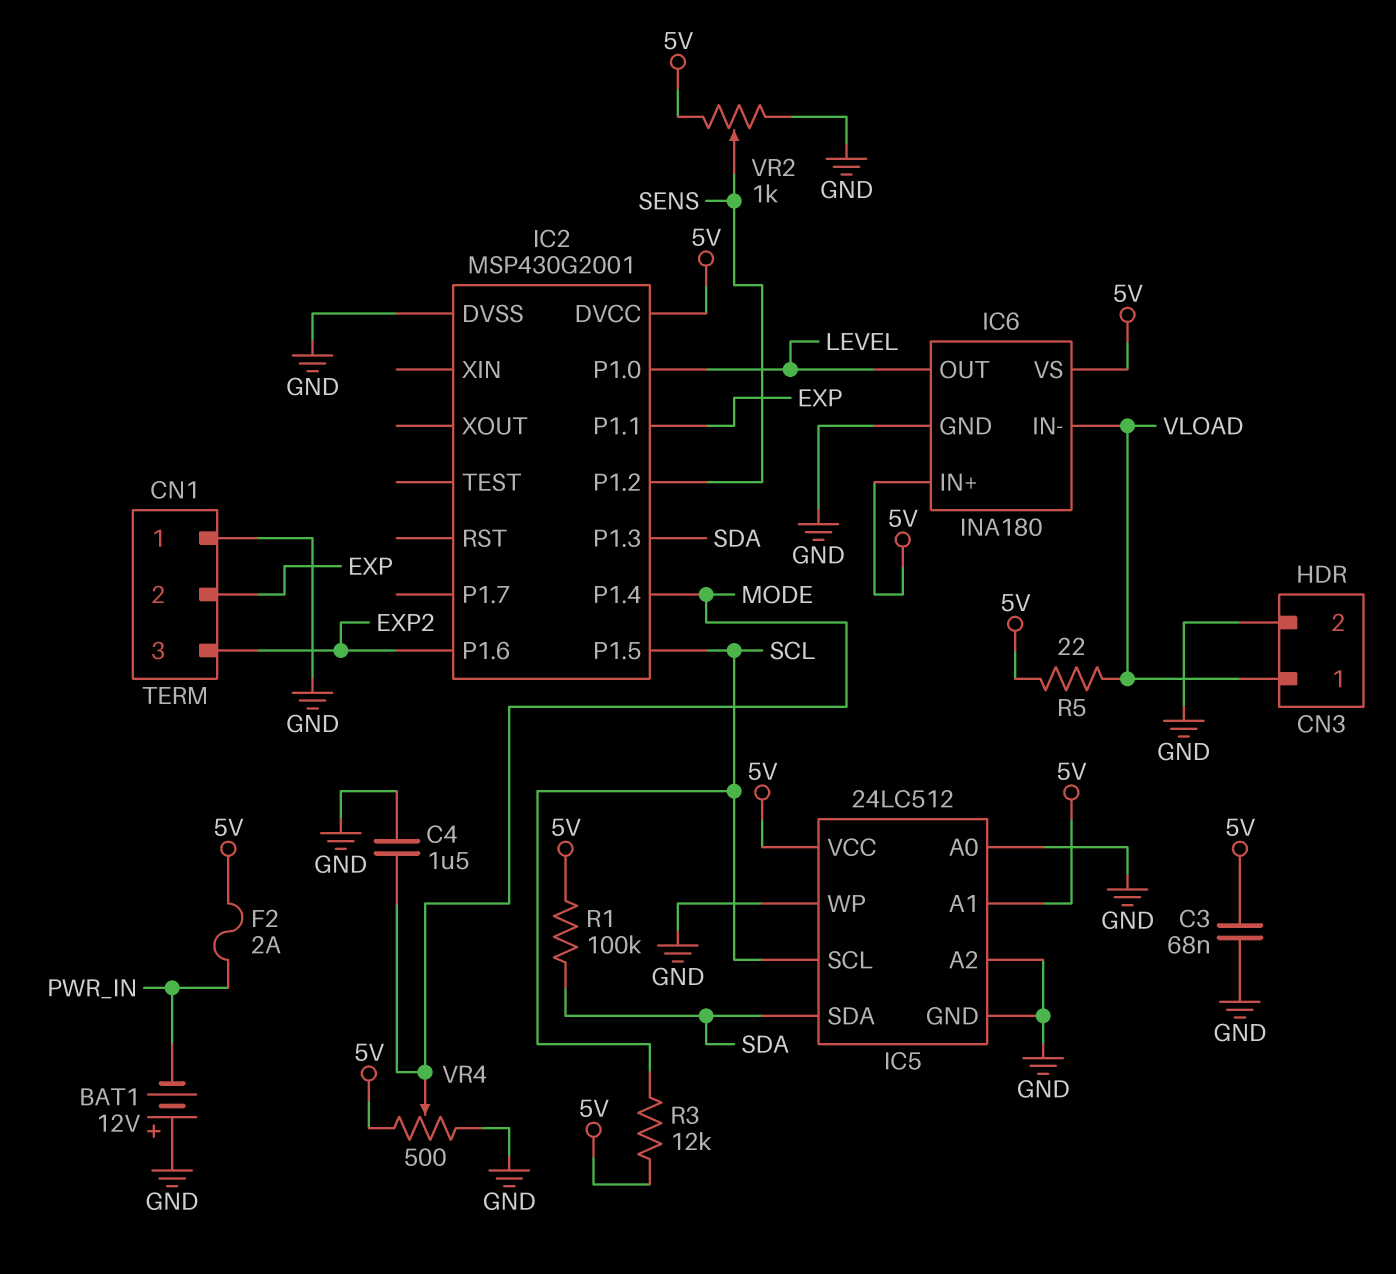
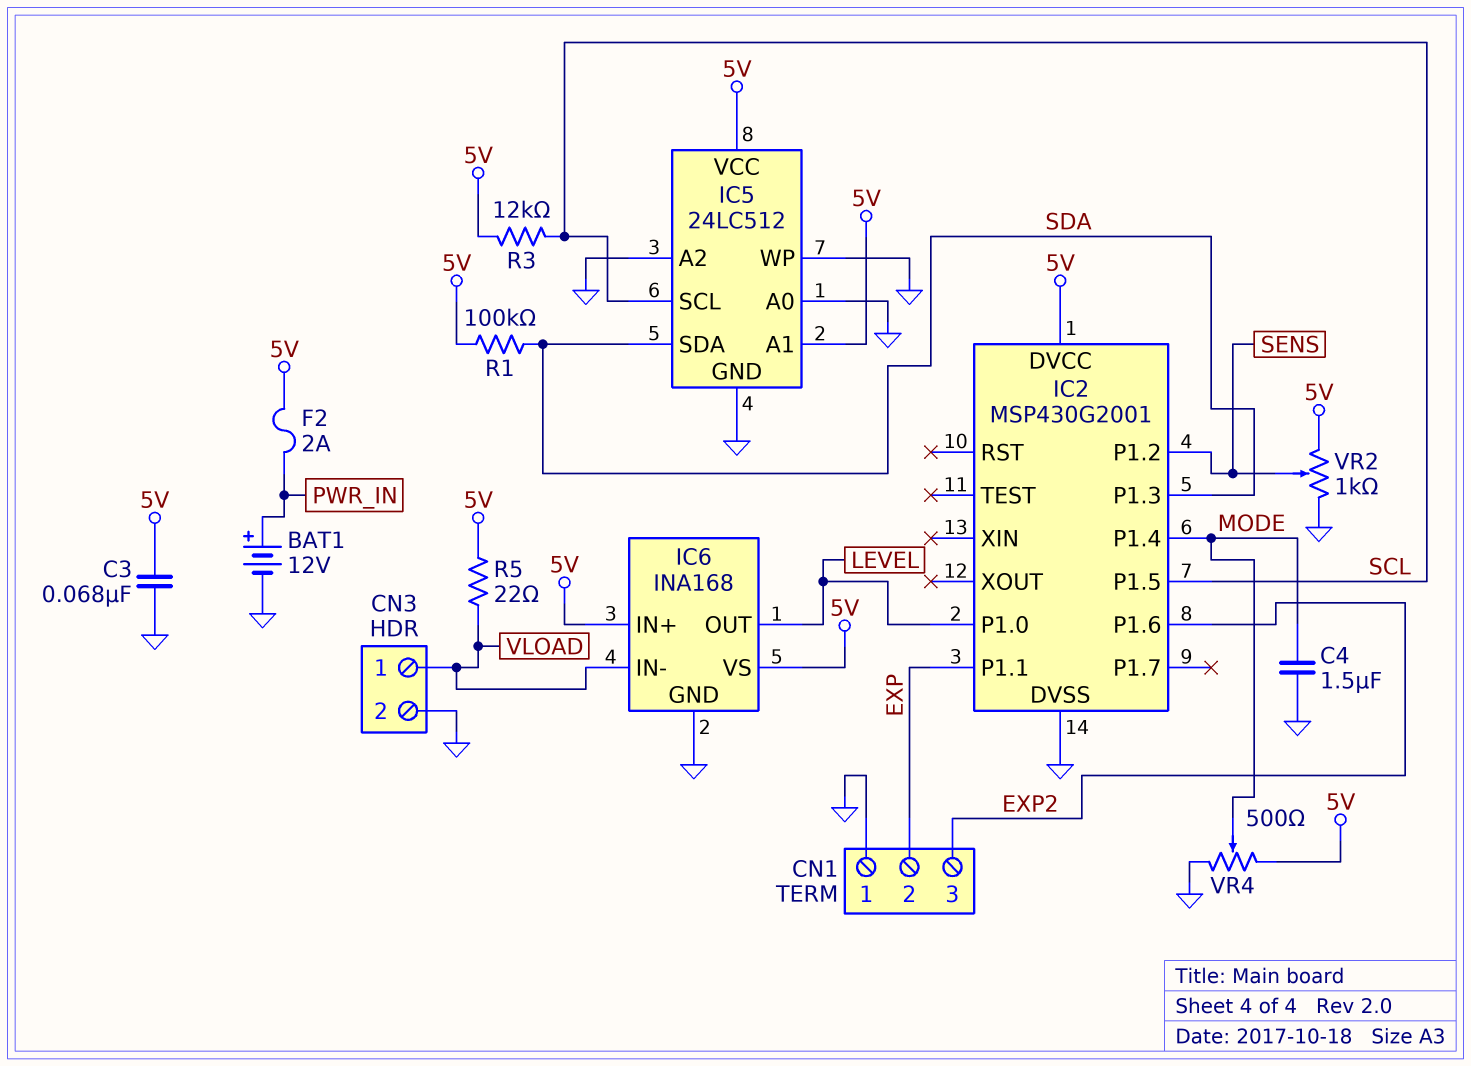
BAT1: 12V (plus GND, minus PWR_IN) -> 12V (plus PWR_IN, minus GND)
IC6: INA180 -> INA168

